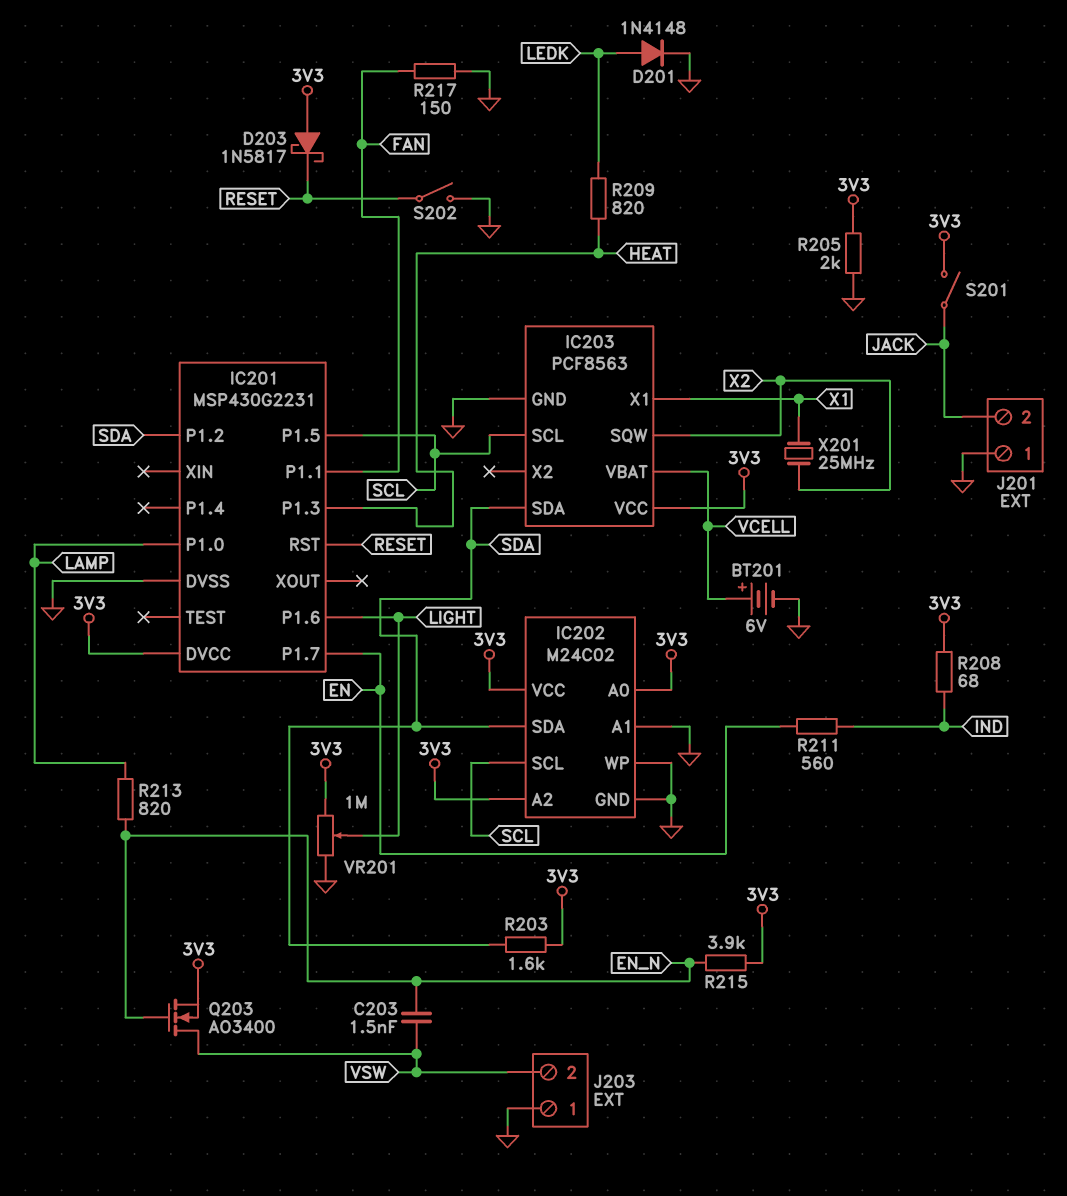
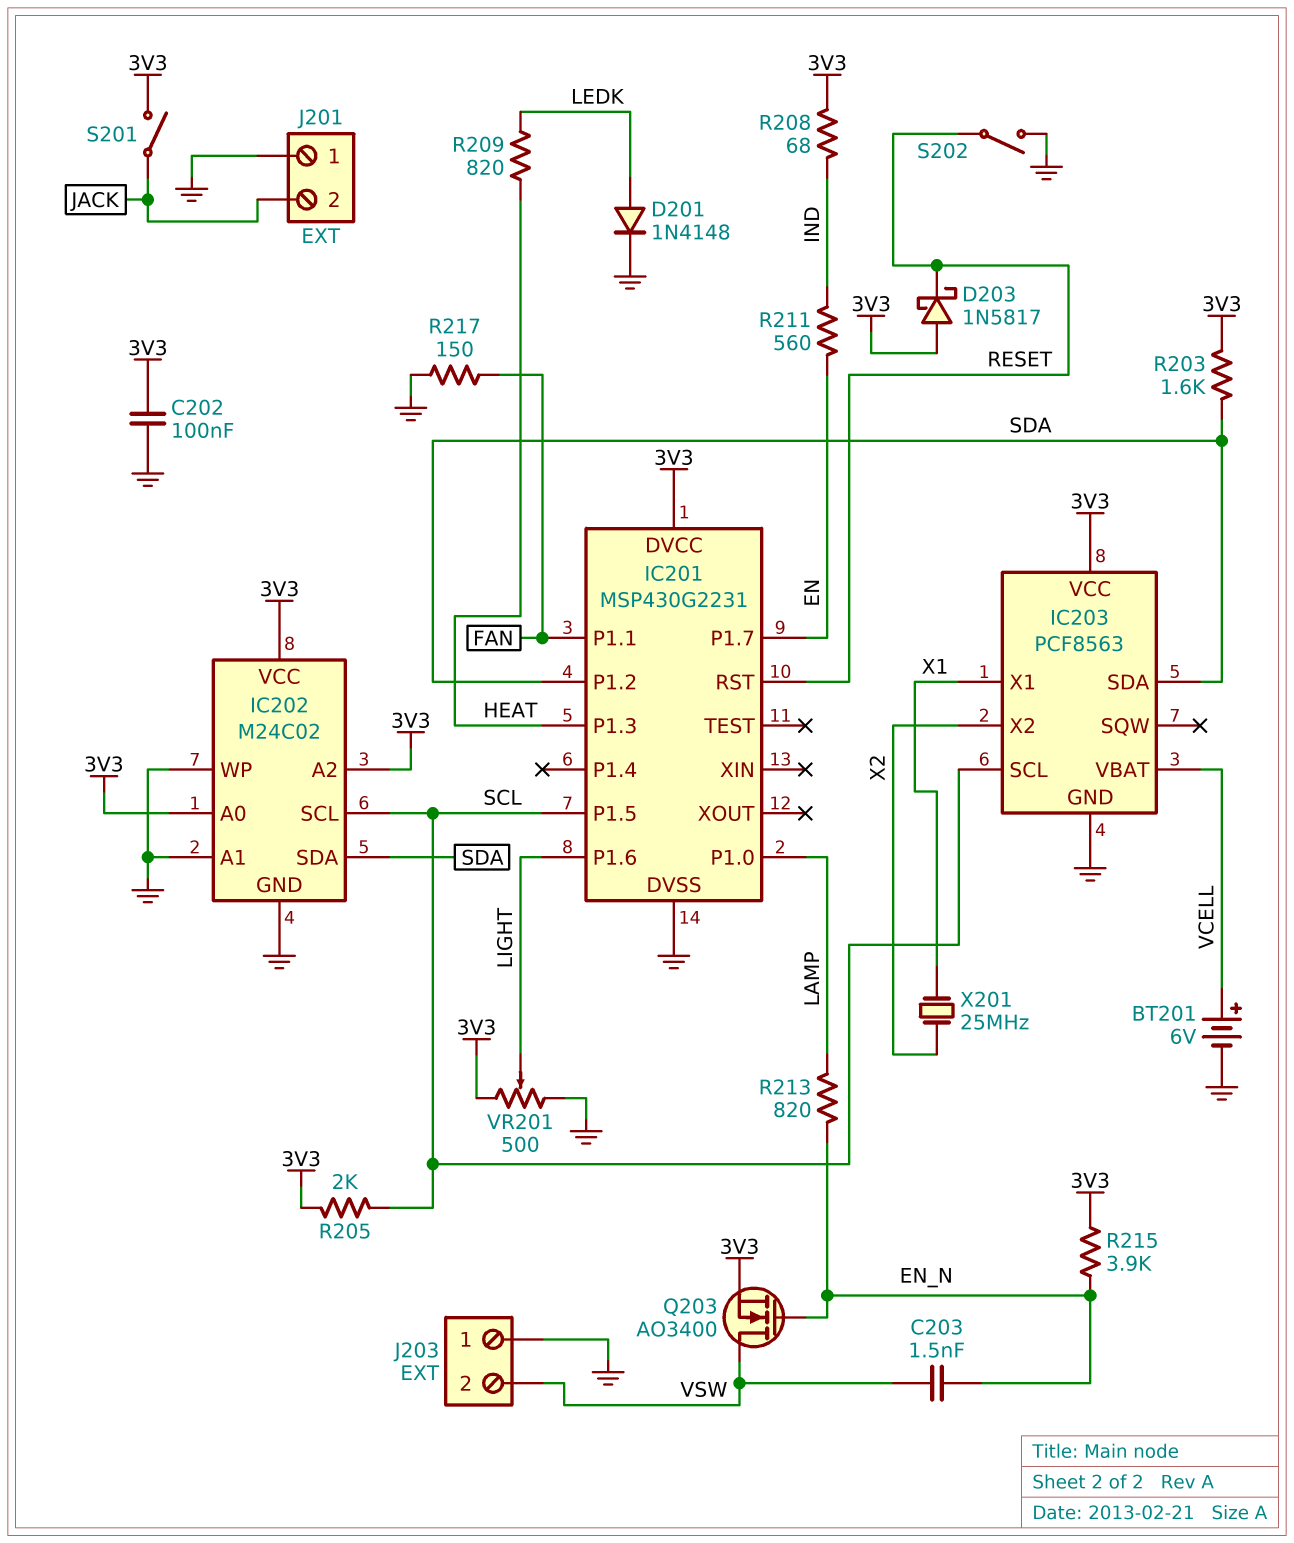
C202: none -> 100nF (3V3, GND)
IC203 pin SQW: X2 -> none
IC203 pin X2: none -> X2
R205: 2k (3V3, GND) -> 2k (3V3, SCL)
VR201: 1M (3V3, GND, wiper LIGHT) -> 500 (3V3, GND, wiper LIGHT)

